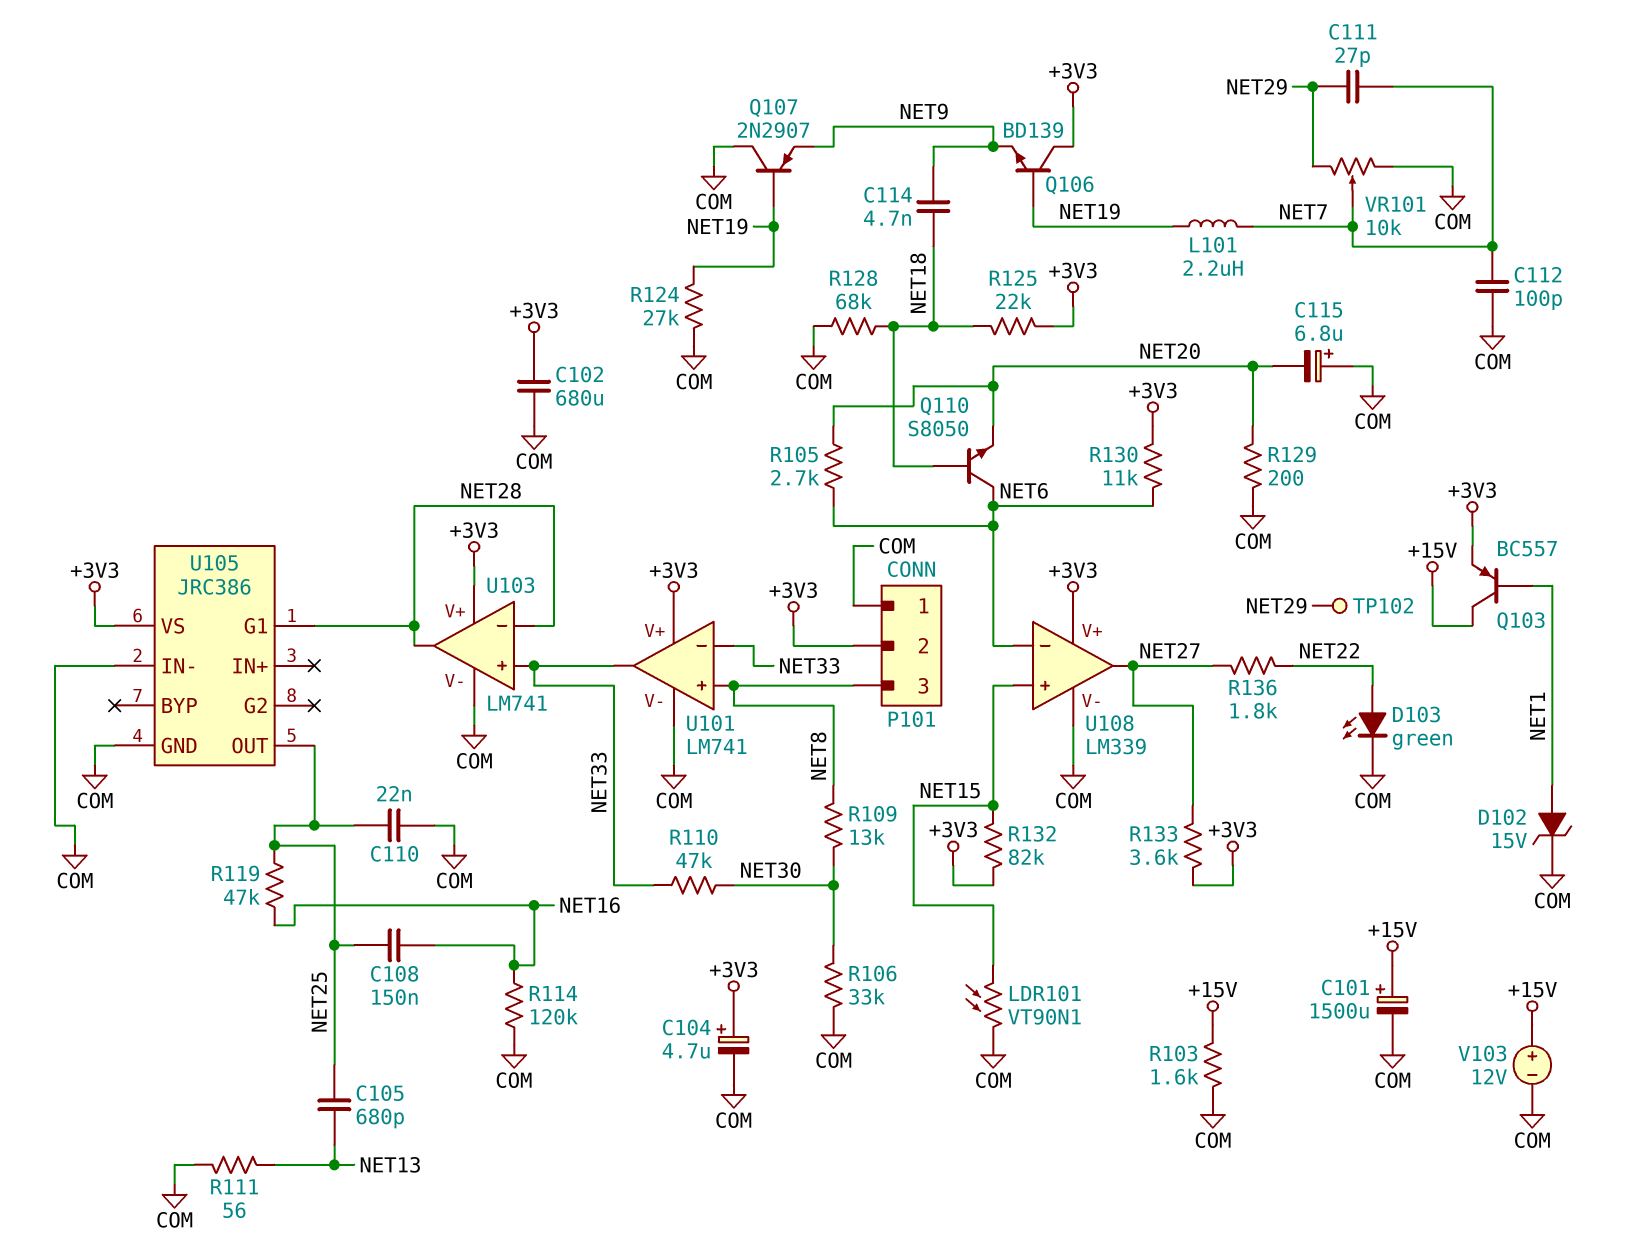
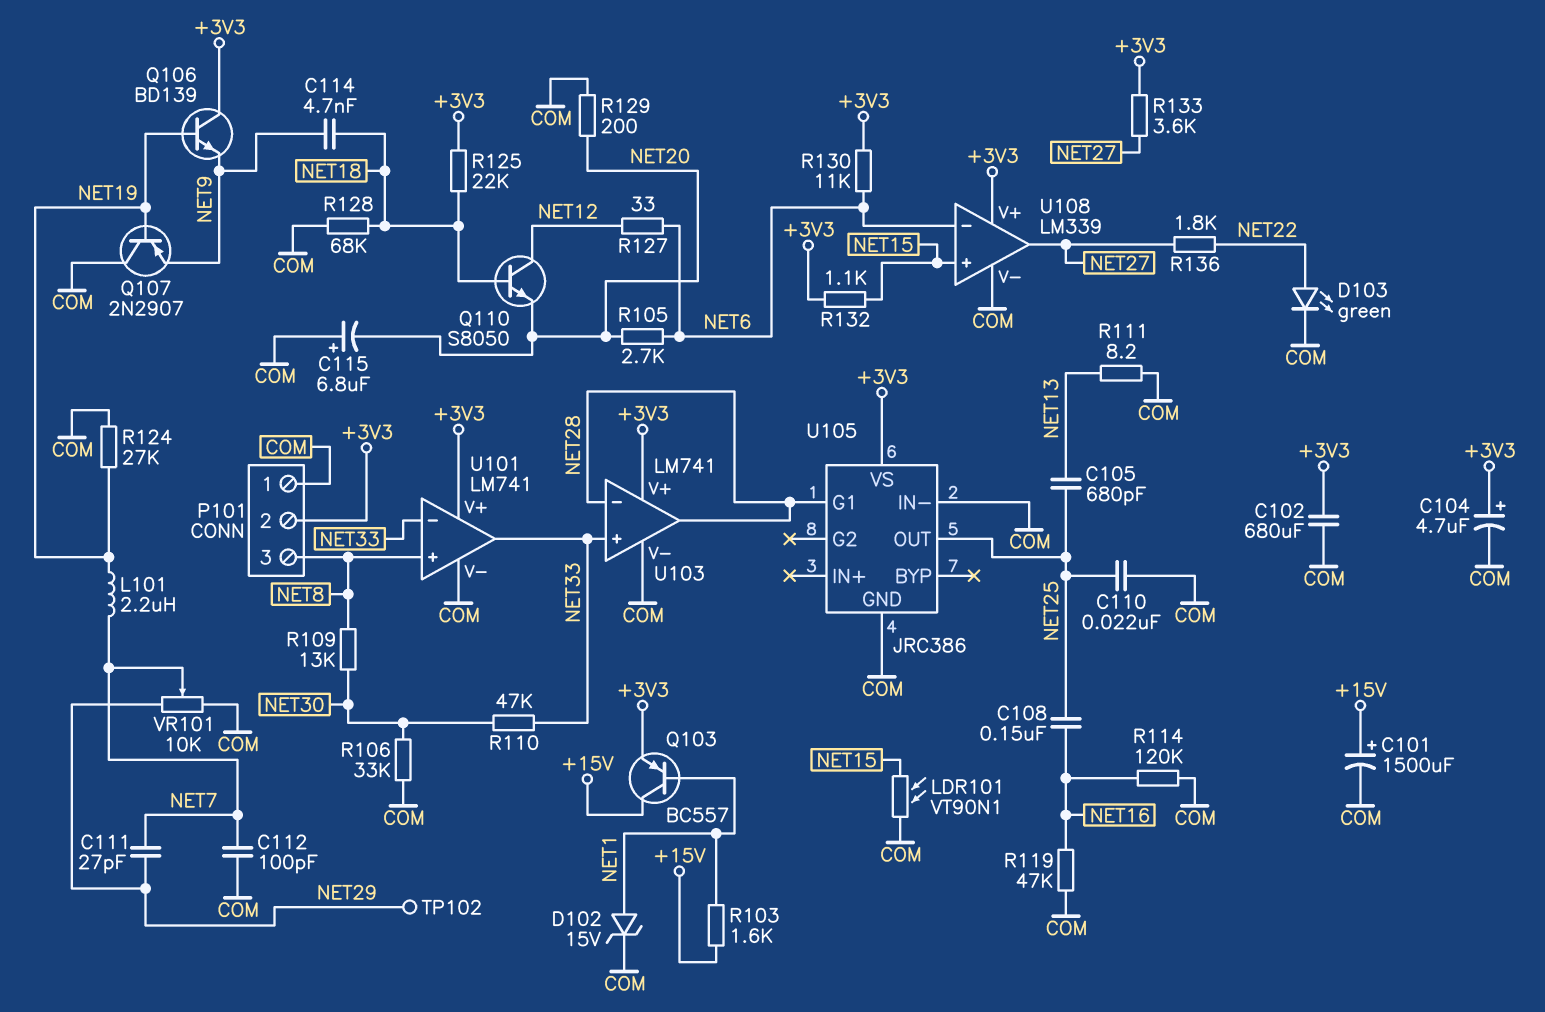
Q110: NPN S8050 (B NET18, C NET6, E NET20) -> NPN S8050 (B NET18, C NET12, E NET20)
R103: 1.6k (+15V, COM) -> 1.6k (+15V, NET1)
R111: 56 (COM, NET13) -> 8.2 (COM, NET13)
R119: 47k (NET16, NET25) -> 47k (COM, NET16)
R127: none -> 33 (NET6, NET12)
R132: 82k (+3V3, NET15) -> 1.1k (+3V3, NET15)
V103: 12V (plus +15V, minus COM) -> none

